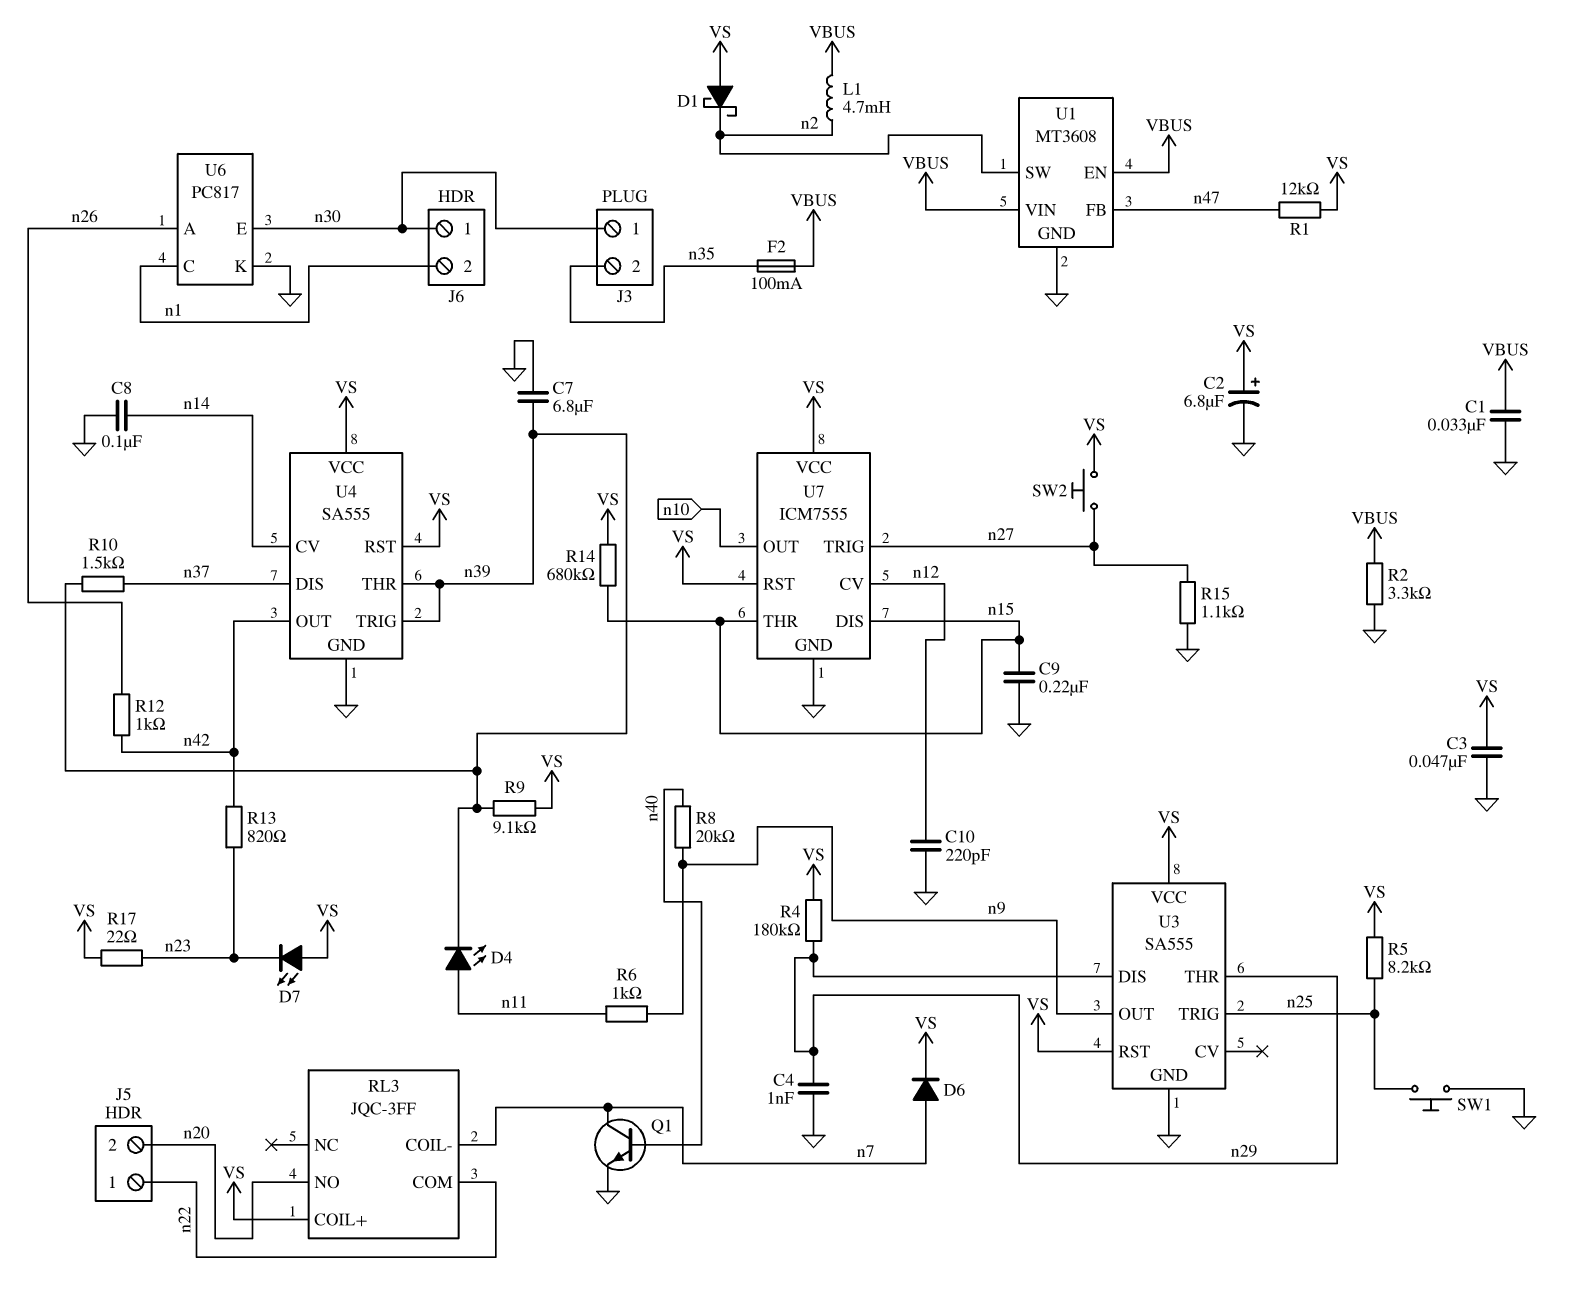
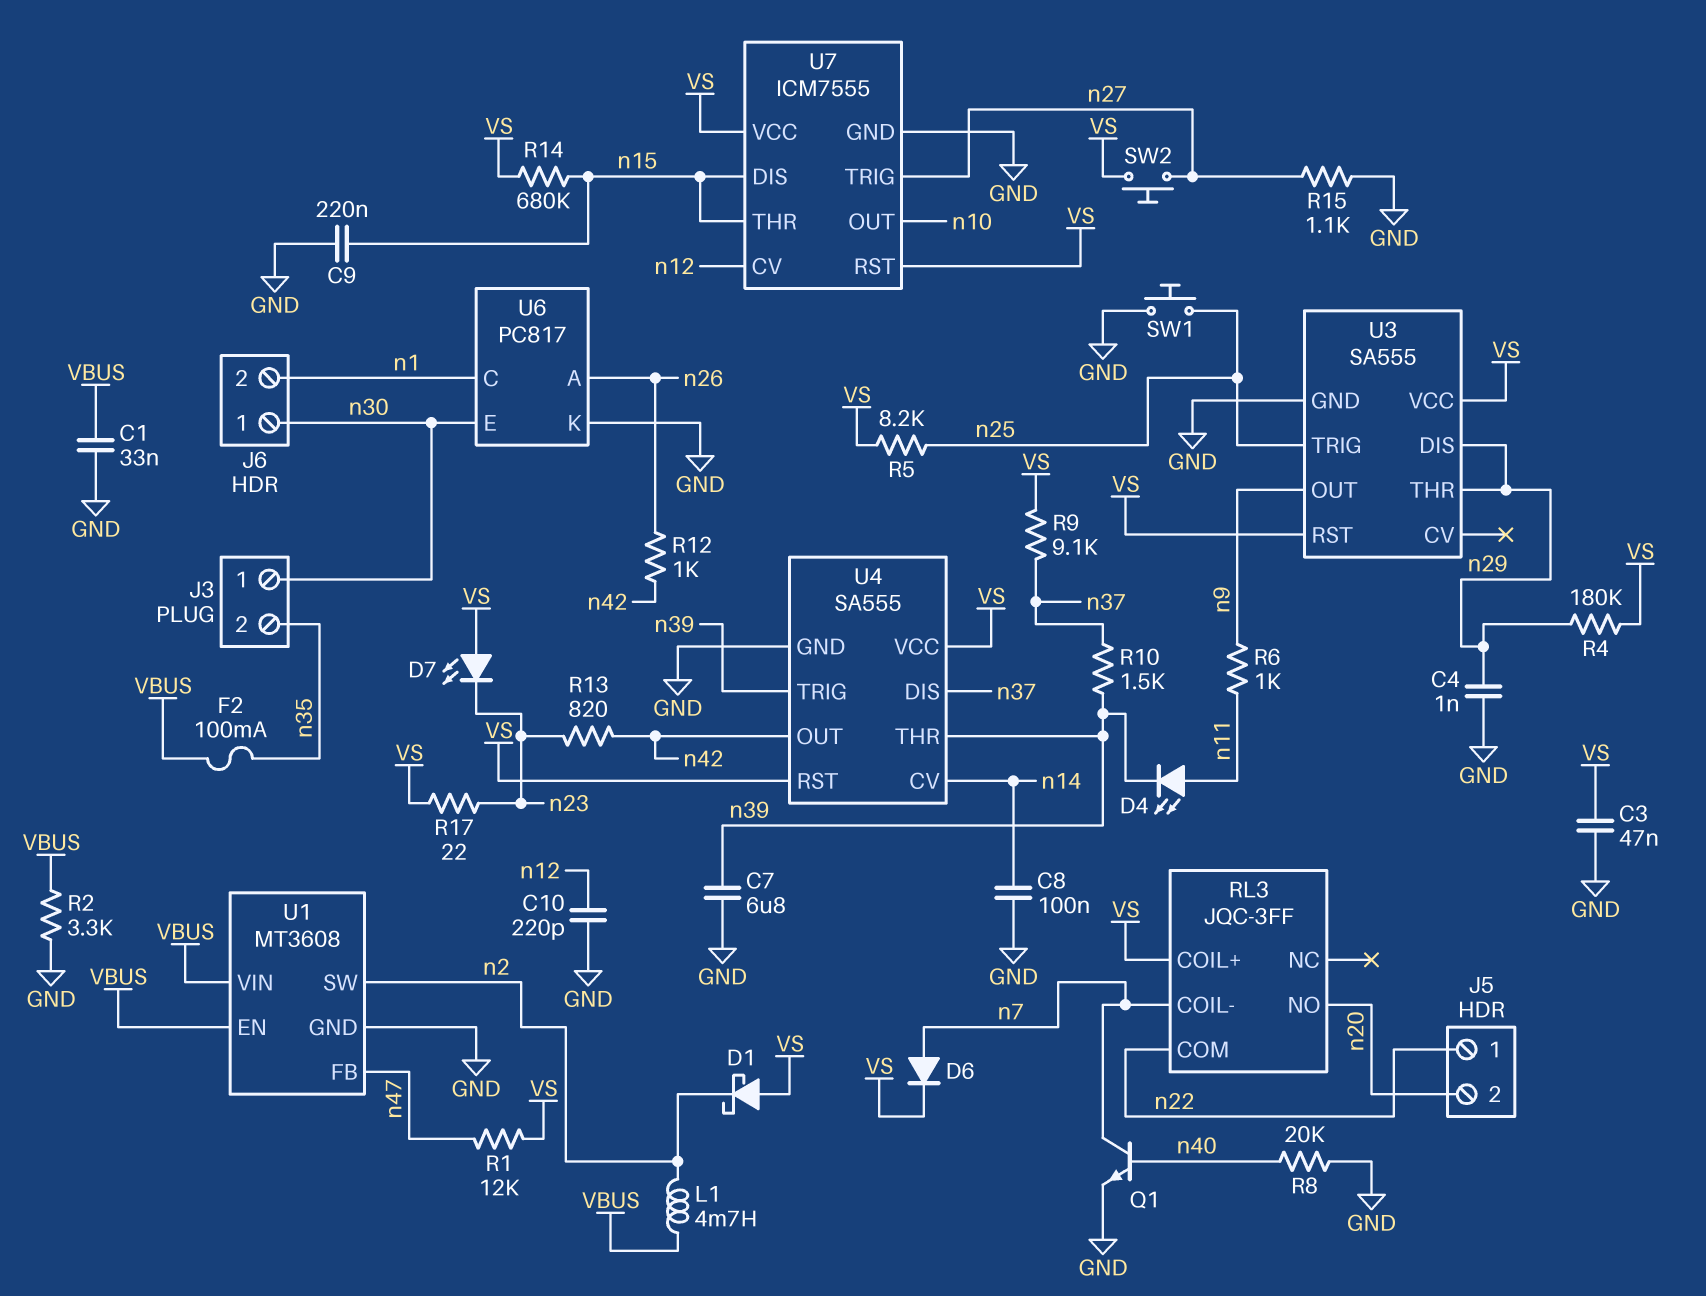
C2: 6.8uF (plus VS, minus GND) -> none
R8: 20k (n9, n40) -> 20k (GND, n40)
R9: 9.1k (VS, n39) -> 9.1k (VS, n37)

